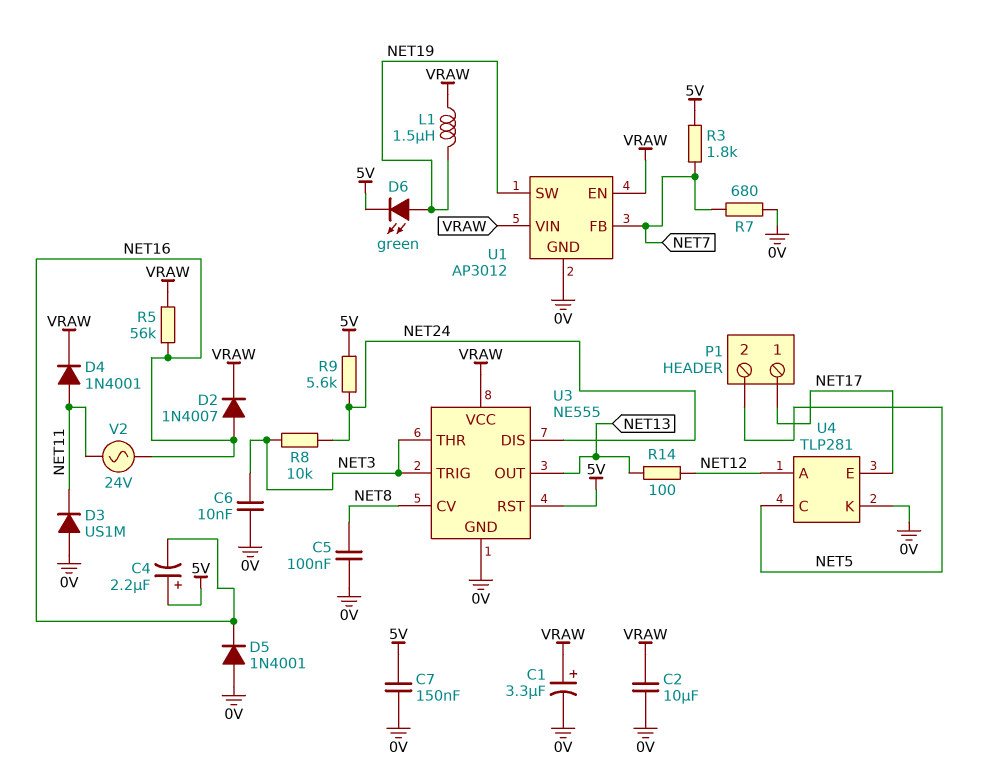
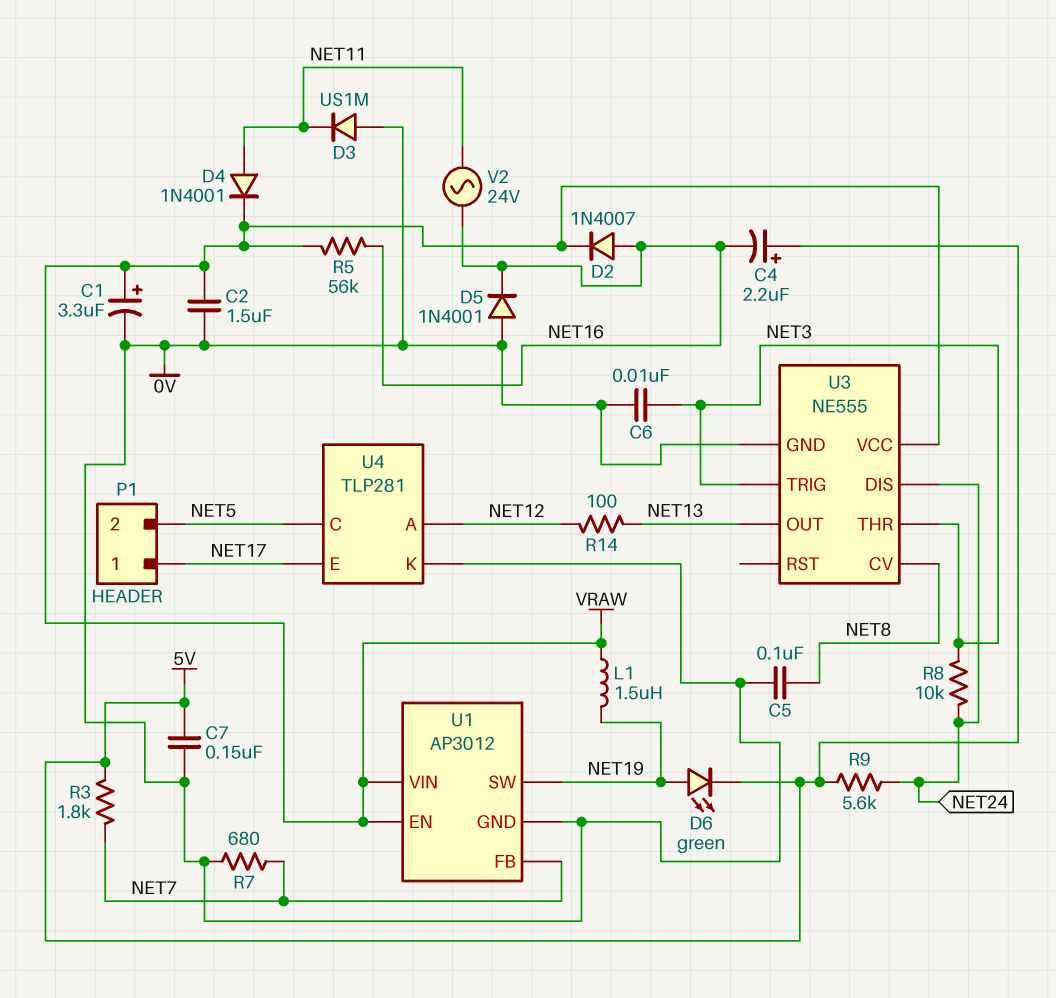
C2: 10uF (0V, VRAW) -> 1.5uF (0V, VRAW)
U3 pin RST: 5V -> none

